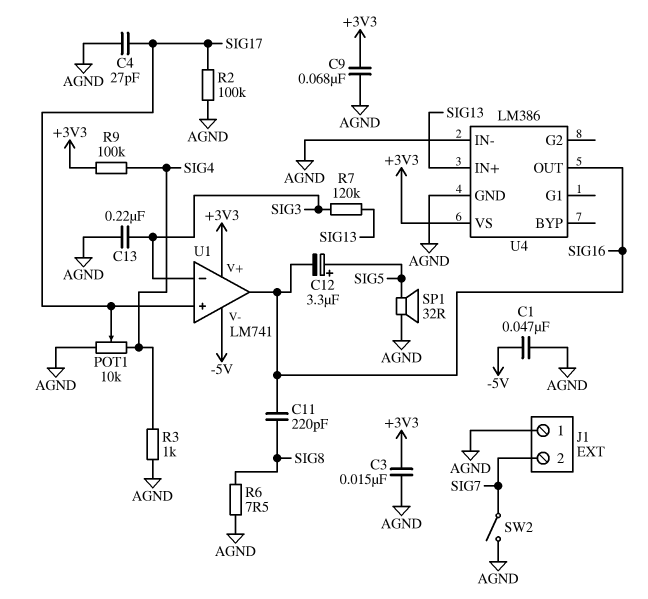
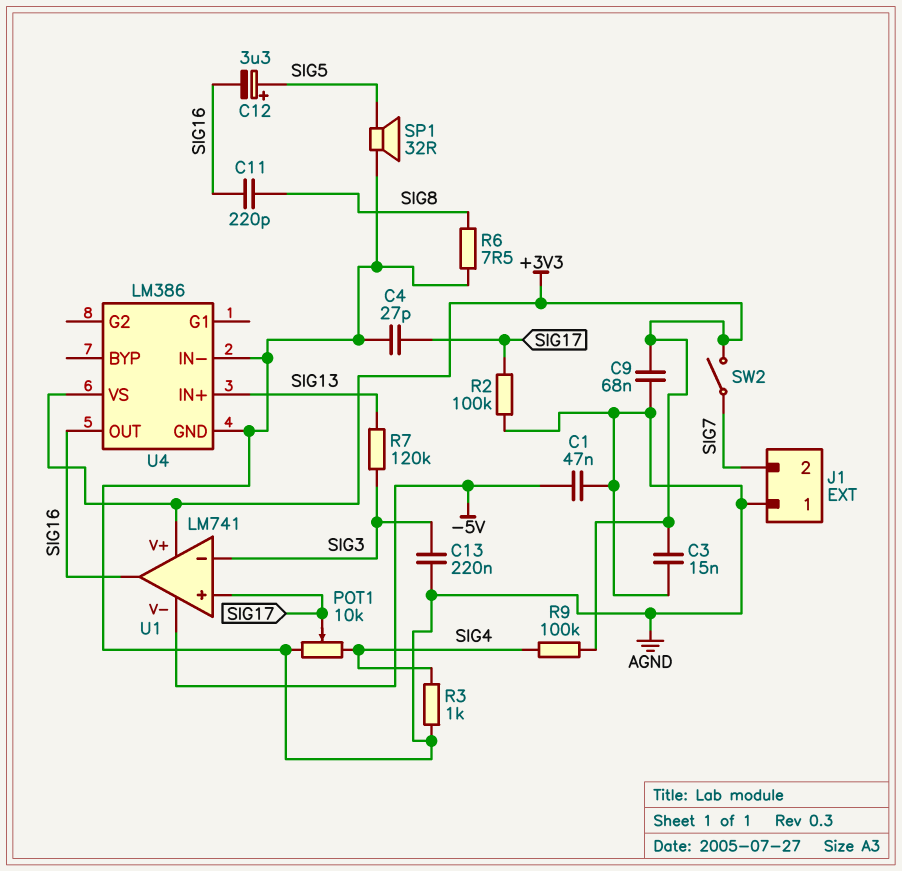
SW2: switch (AGND, SIG7) -> switch (+3V3, SIG7)

